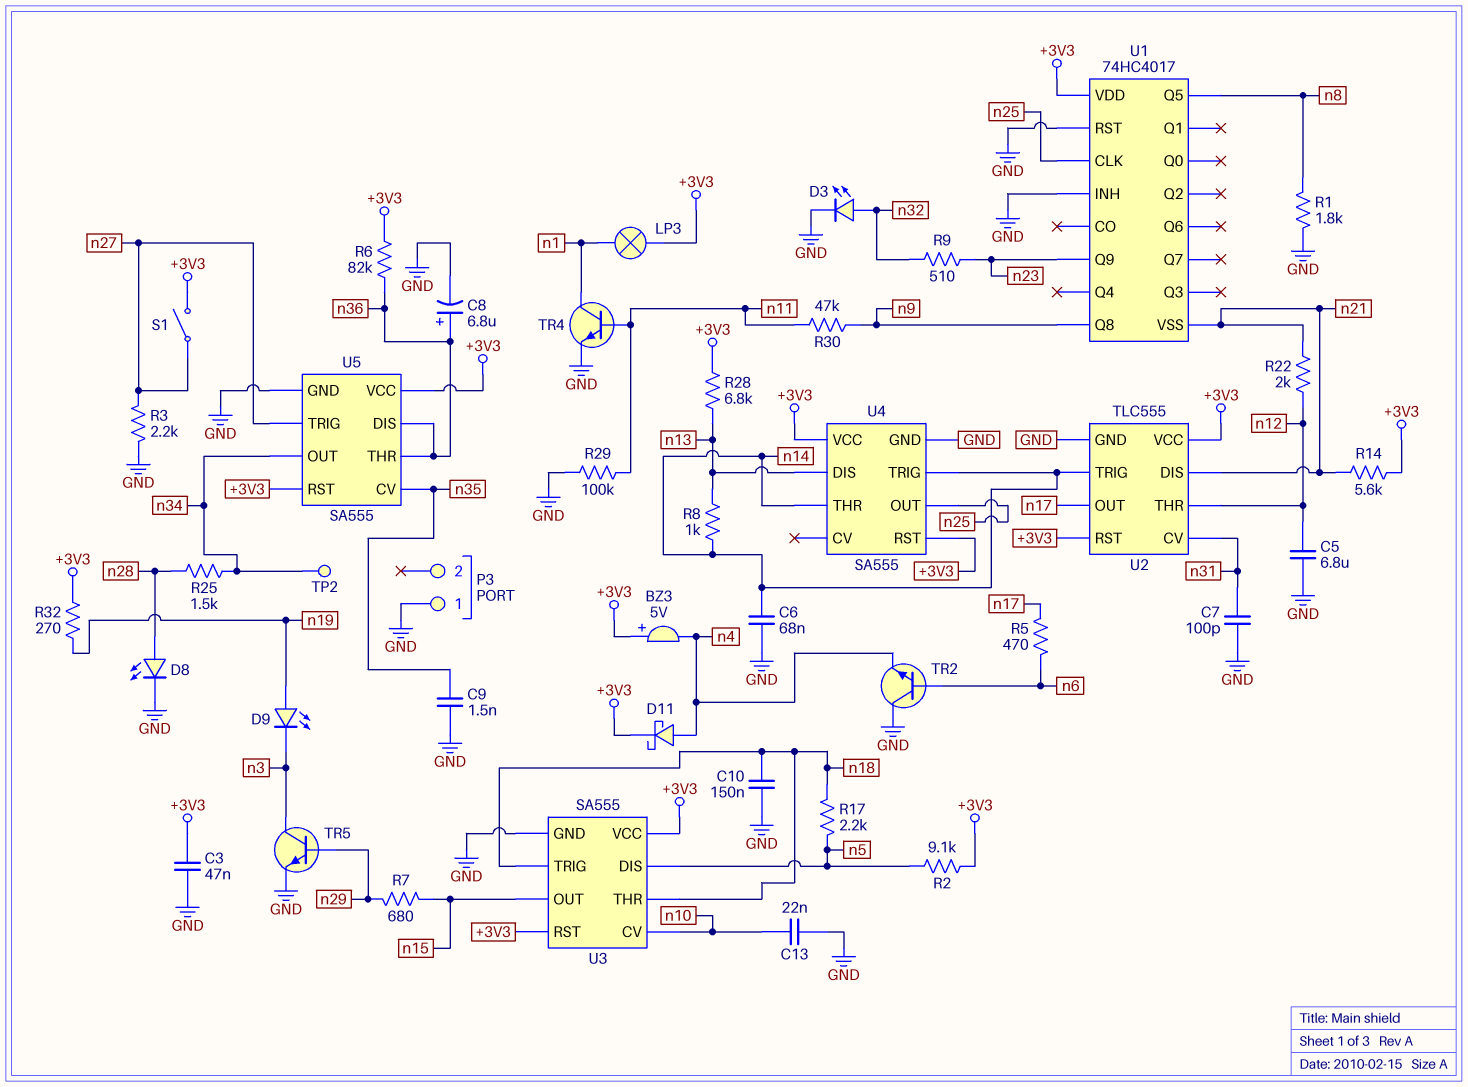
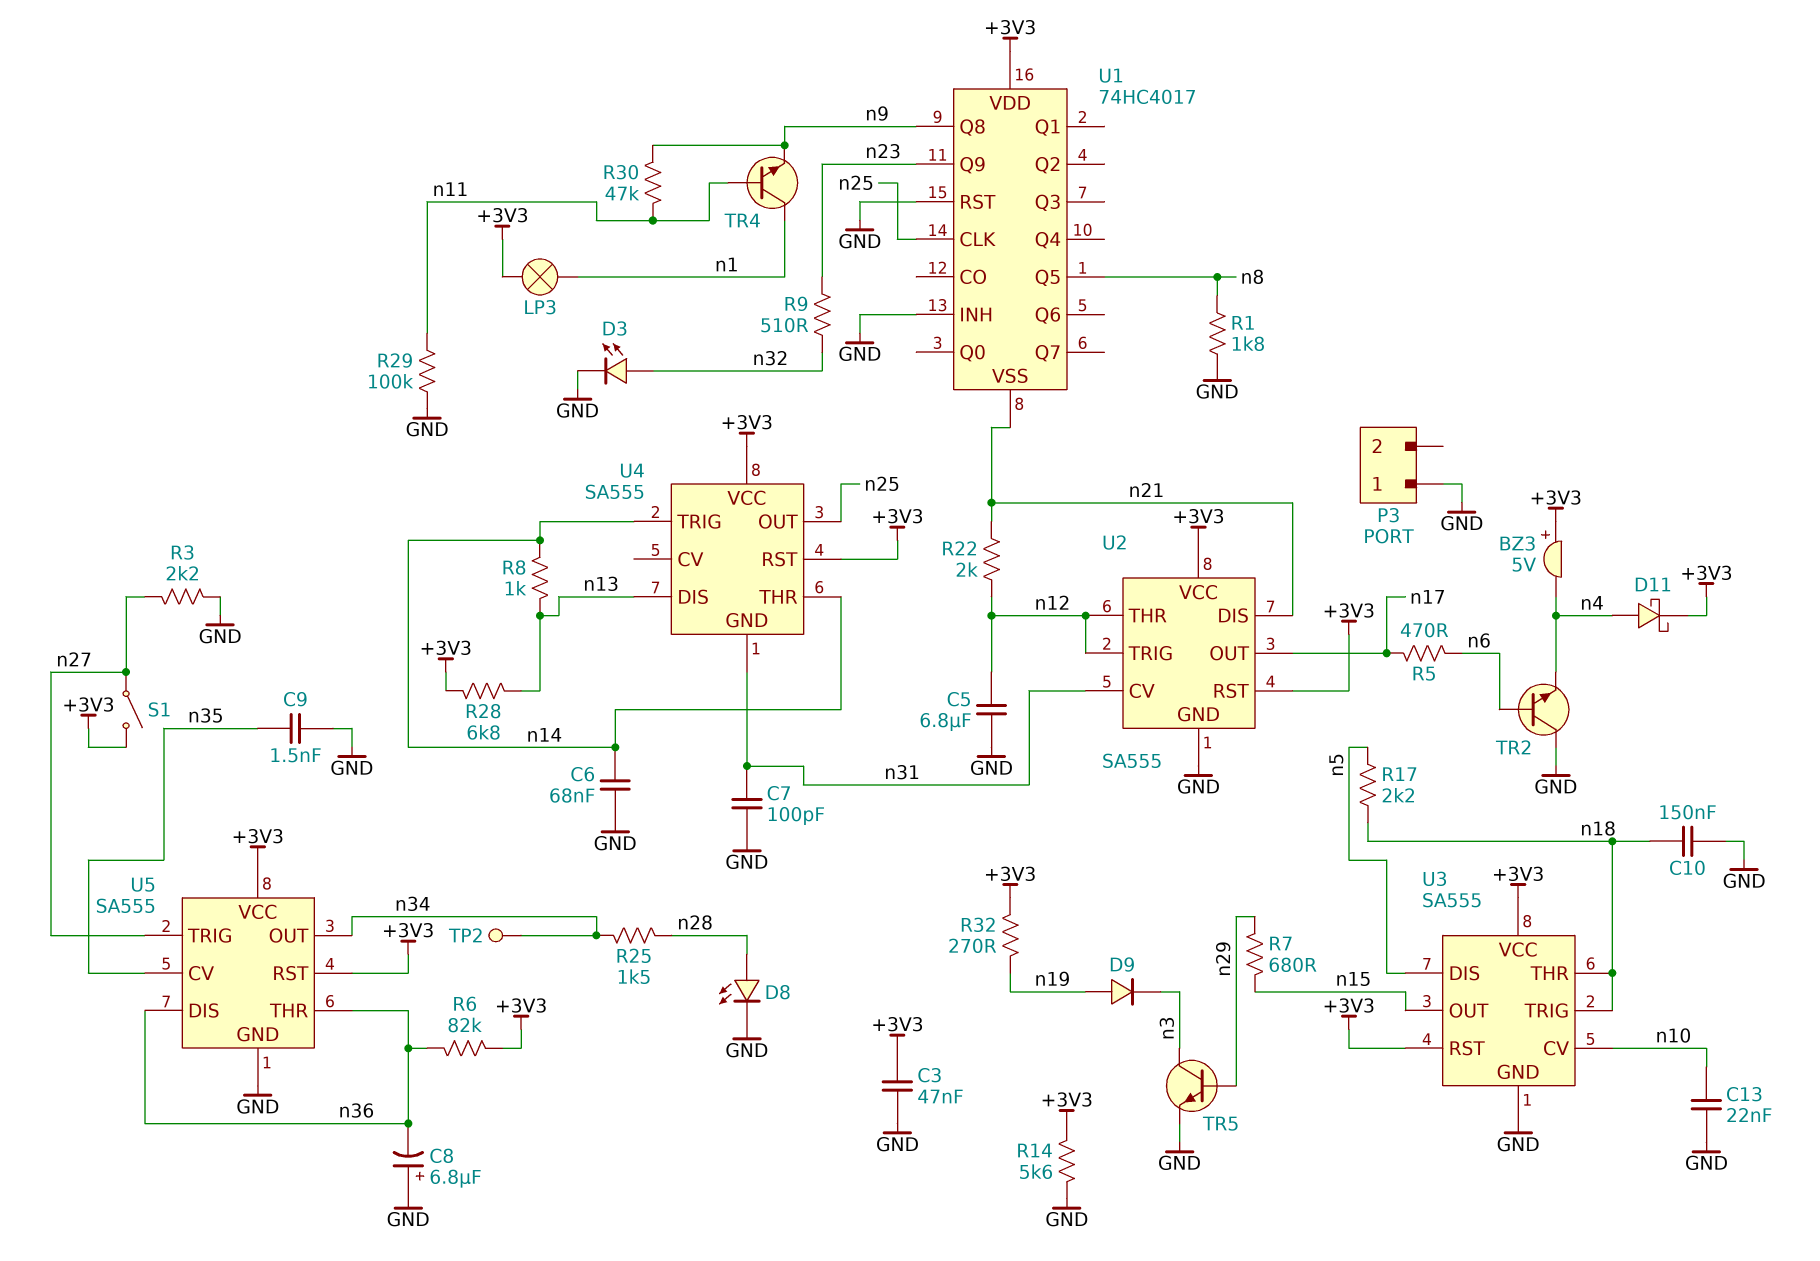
C8: 6.8uF (plus n36, minus GND) -> 6.8uF (plus GND, minus n36)
D9: LED (A n19, K n3) -> diode (A n19, K n3)
R2: 9.1k (+3V3, n5) -> none
R14: 5.6k (+3V3, n21) -> 5.6k (+3V3, GND)
TR4: NPN (B n11, C n1, E GND) -> NPN (B n11, C n1, E n9)
U2: TLC555 -> SA555
U2 pin TRIG: n14 -> n12
U4 pin GND: GND -> n31

